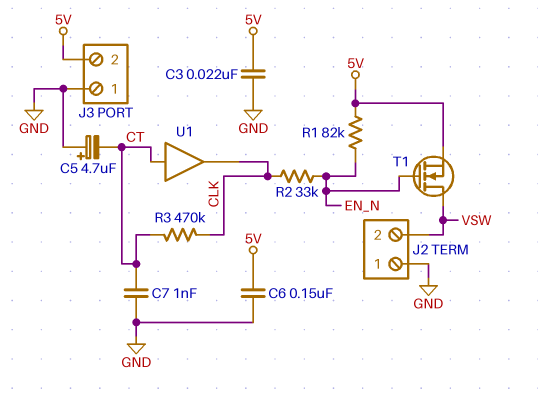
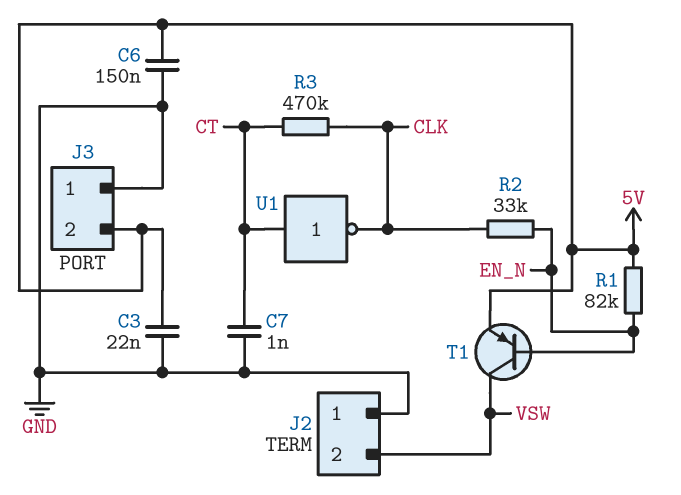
C5: 4.7uF (plus GND, minus CT) -> none
T1: NMOS (G EN_N, D VSW, S 5V) -> PNP (B EN_N, C VSW, E 5V)
U1: buffer (in CT, out CLK) -> NOT (in CT, out CLK)

